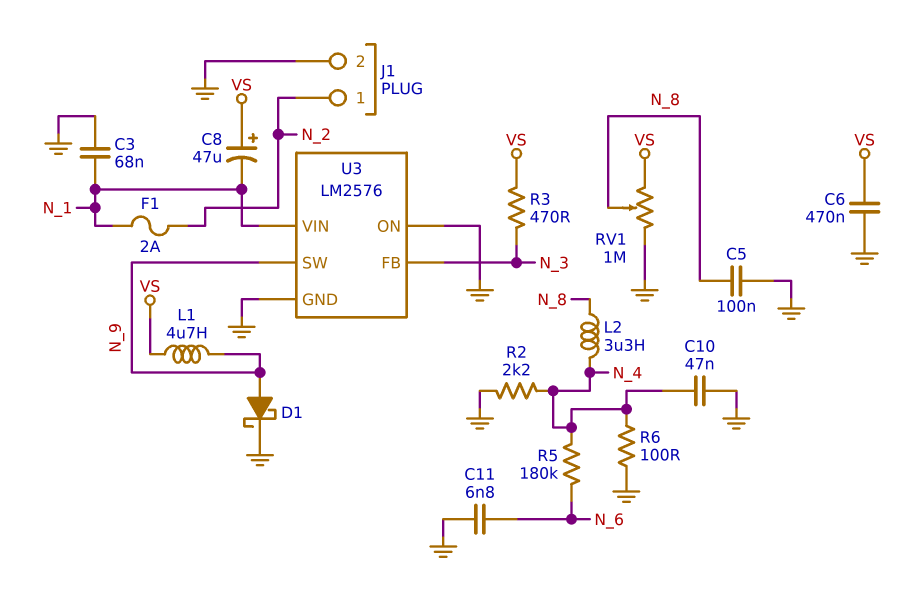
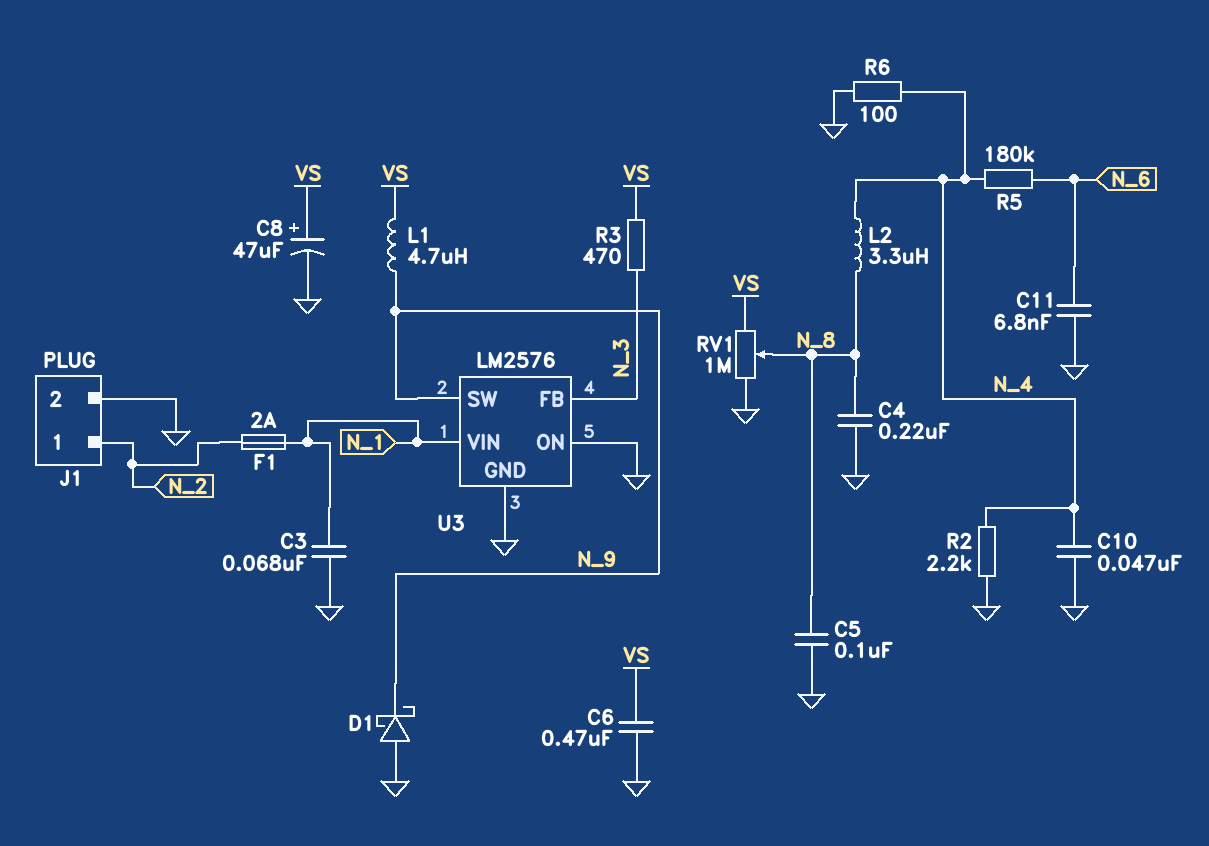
C4: none -> 220nF (GND, N_8)
C8: 47uF (plus VS, minus N_1) -> 47uF (plus VS, minus GND)
D1: schottky (A N_9, K GND) -> schottky (A GND, K N_9)

